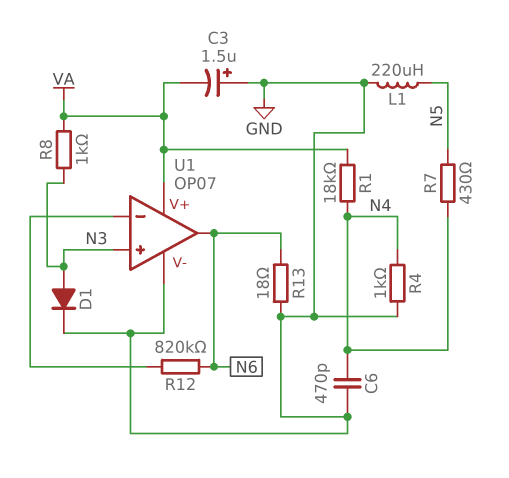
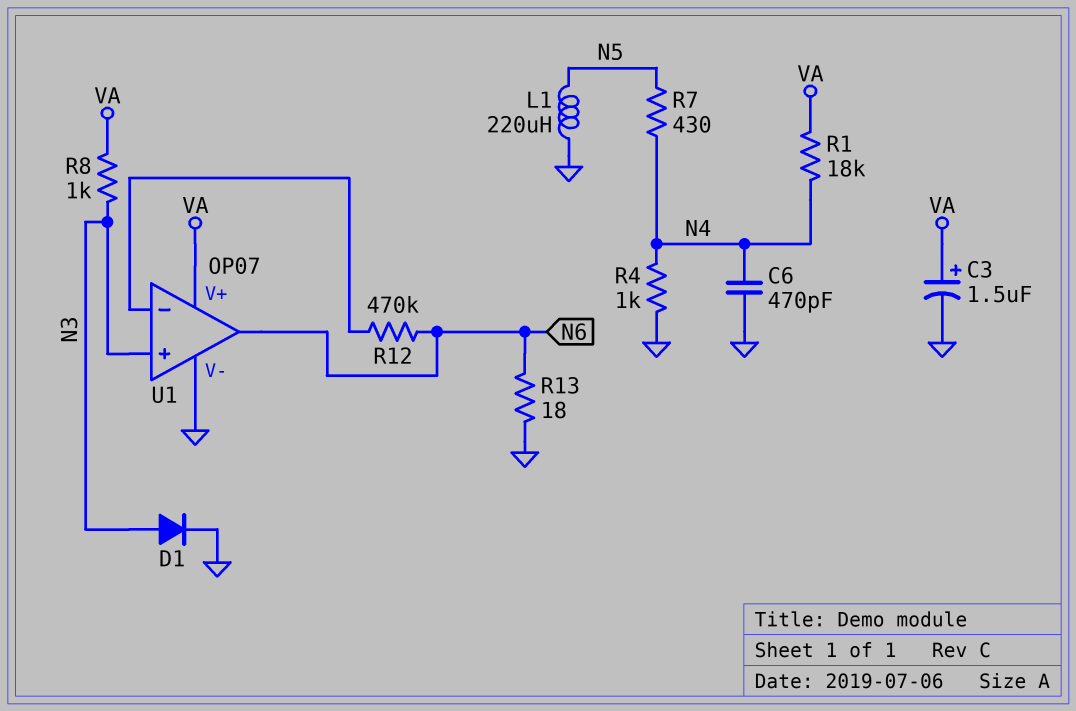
C3: 1.5uF (plus GND, minus VA) -> 1.5uF (plus VA, minus GND)
R12: 820k (N6, U1/in-) -> 470k (N6, U1/in-)

